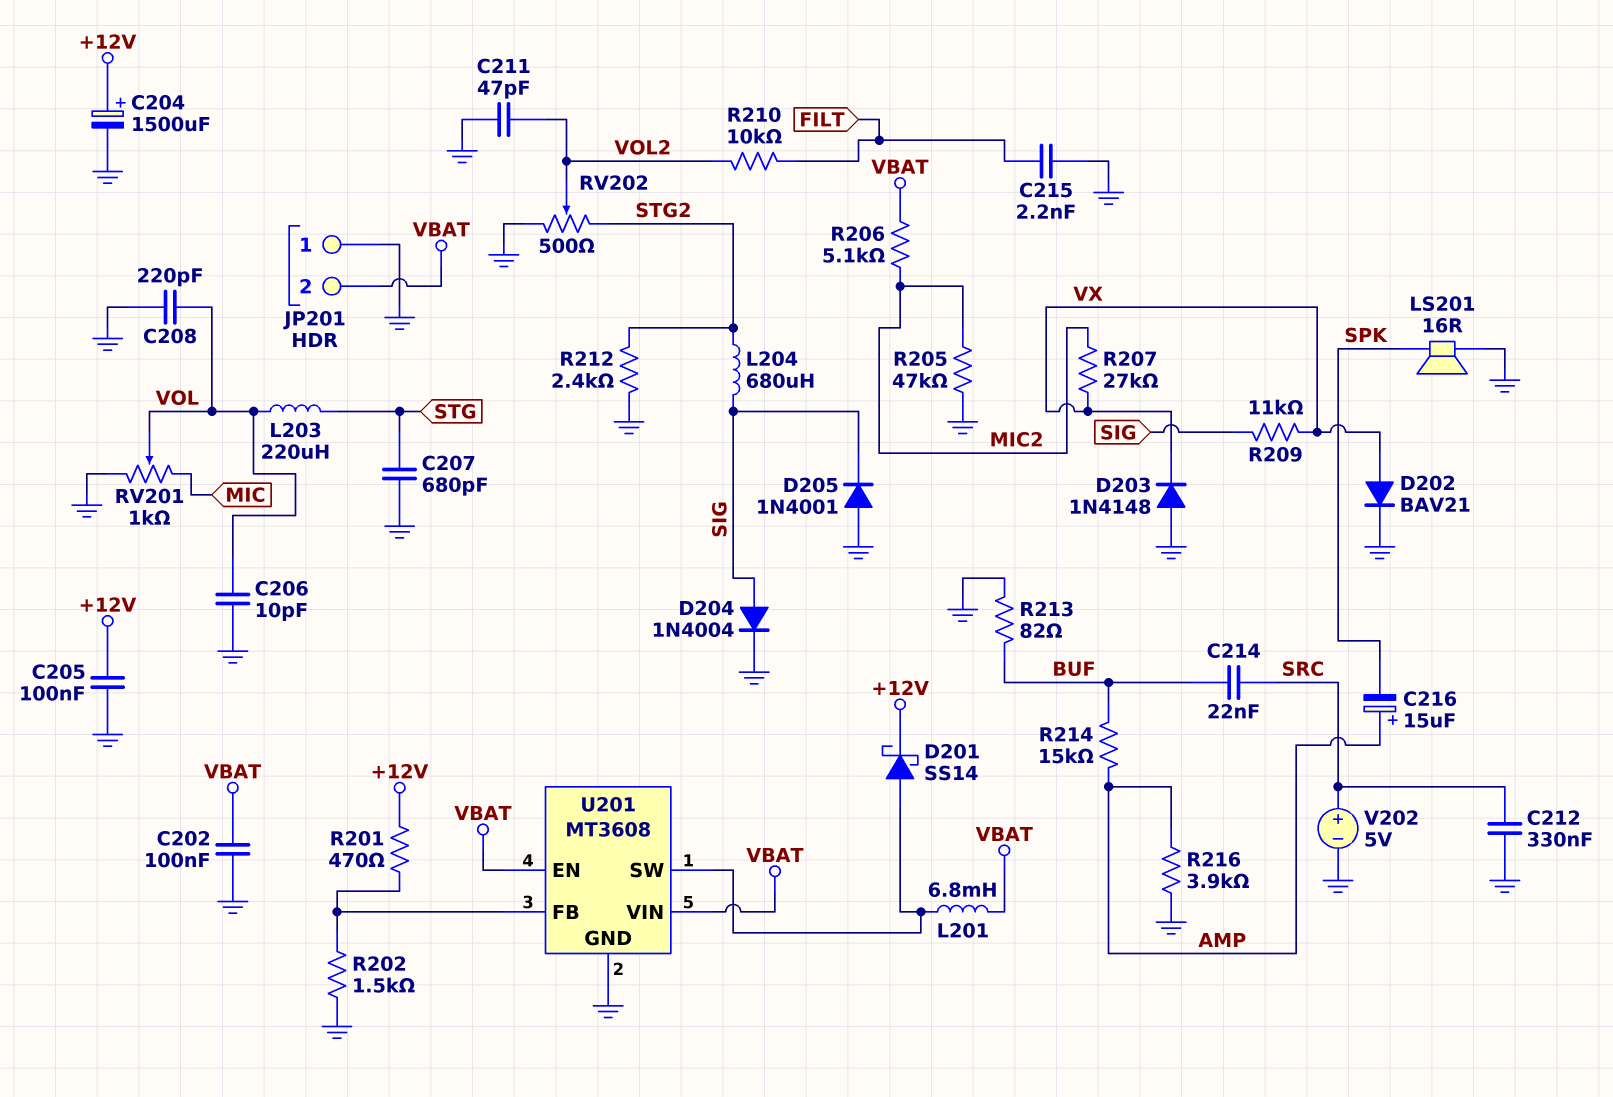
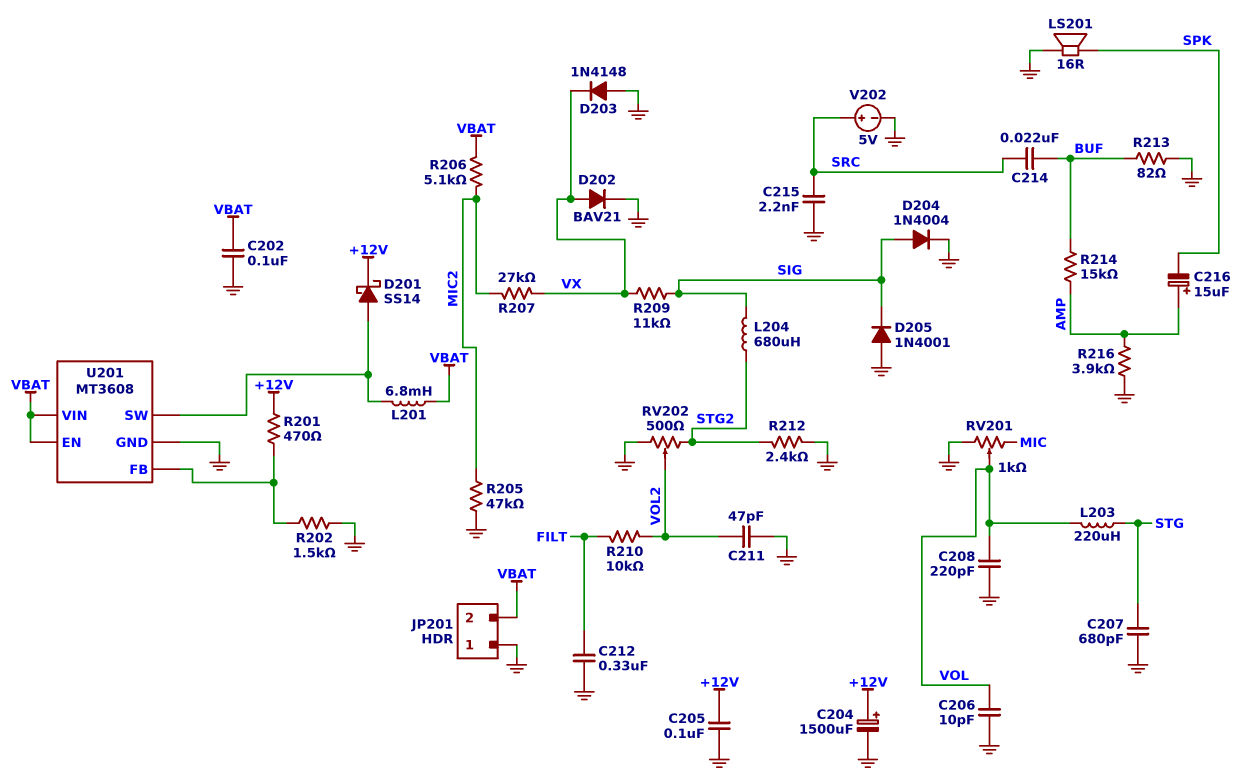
C212: 330nF (GND, SRC) -> 330nF (FILT, GND)
C215: 2.2nF (FILT, GND) -> 2.2nF (GND, SRC)

